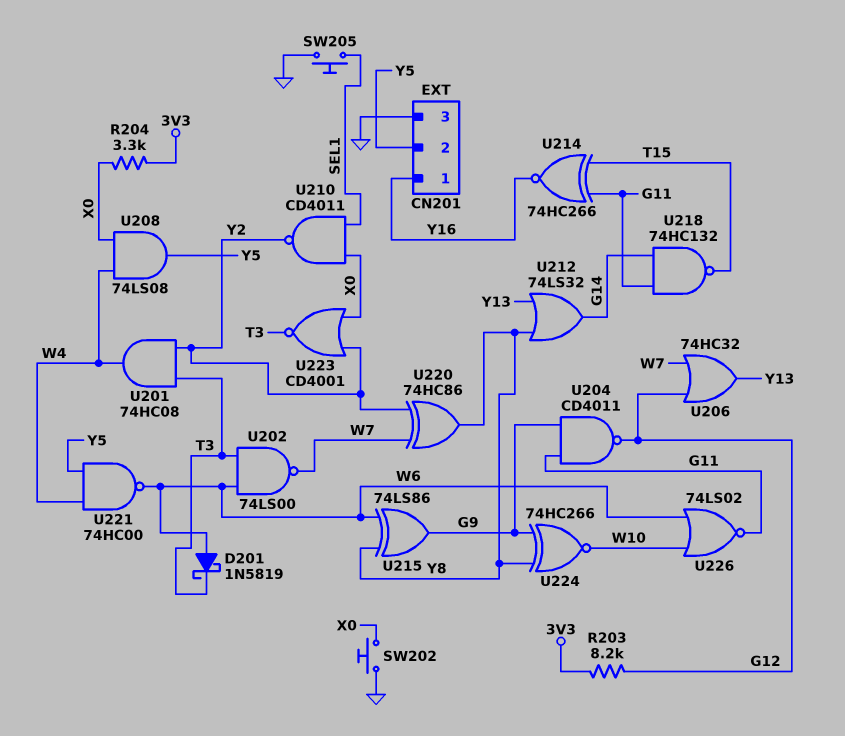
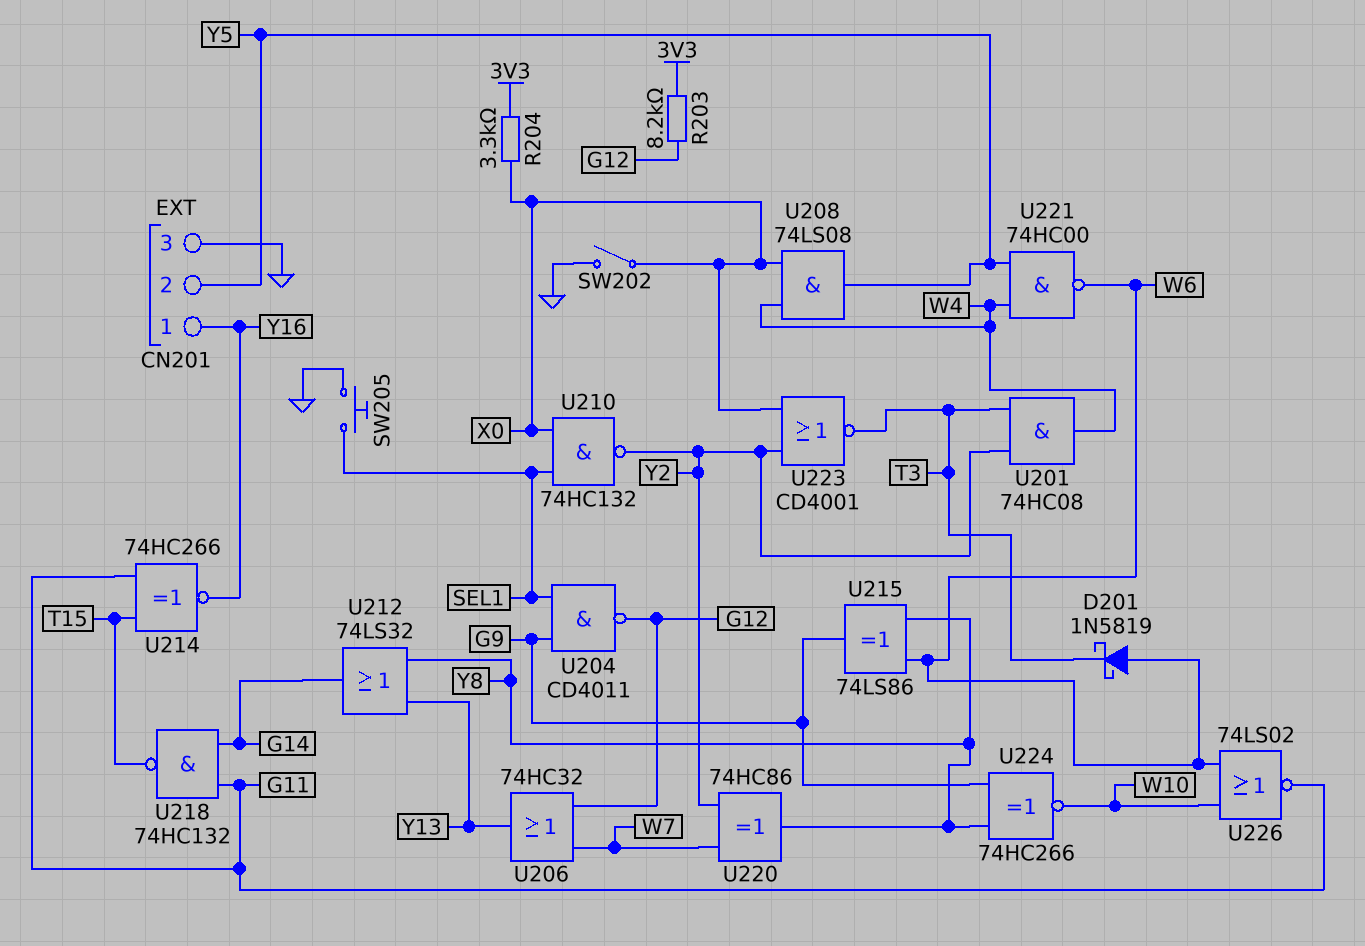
SW202: button (GND, X0) -> switch (GND, X0)
U202: NAND 74LS00 (in T3, in W6, out W7) -> none
U204: NAND CD4011 (in G9, in G11, out G12) -> NAND CD4011 (in G9, in SEL1, out G12)
U210: NAND CD4011 (in SEL1, in X0, out Y2) -> NAND 74HC132 (in SEL1, in X0, out Y2)

